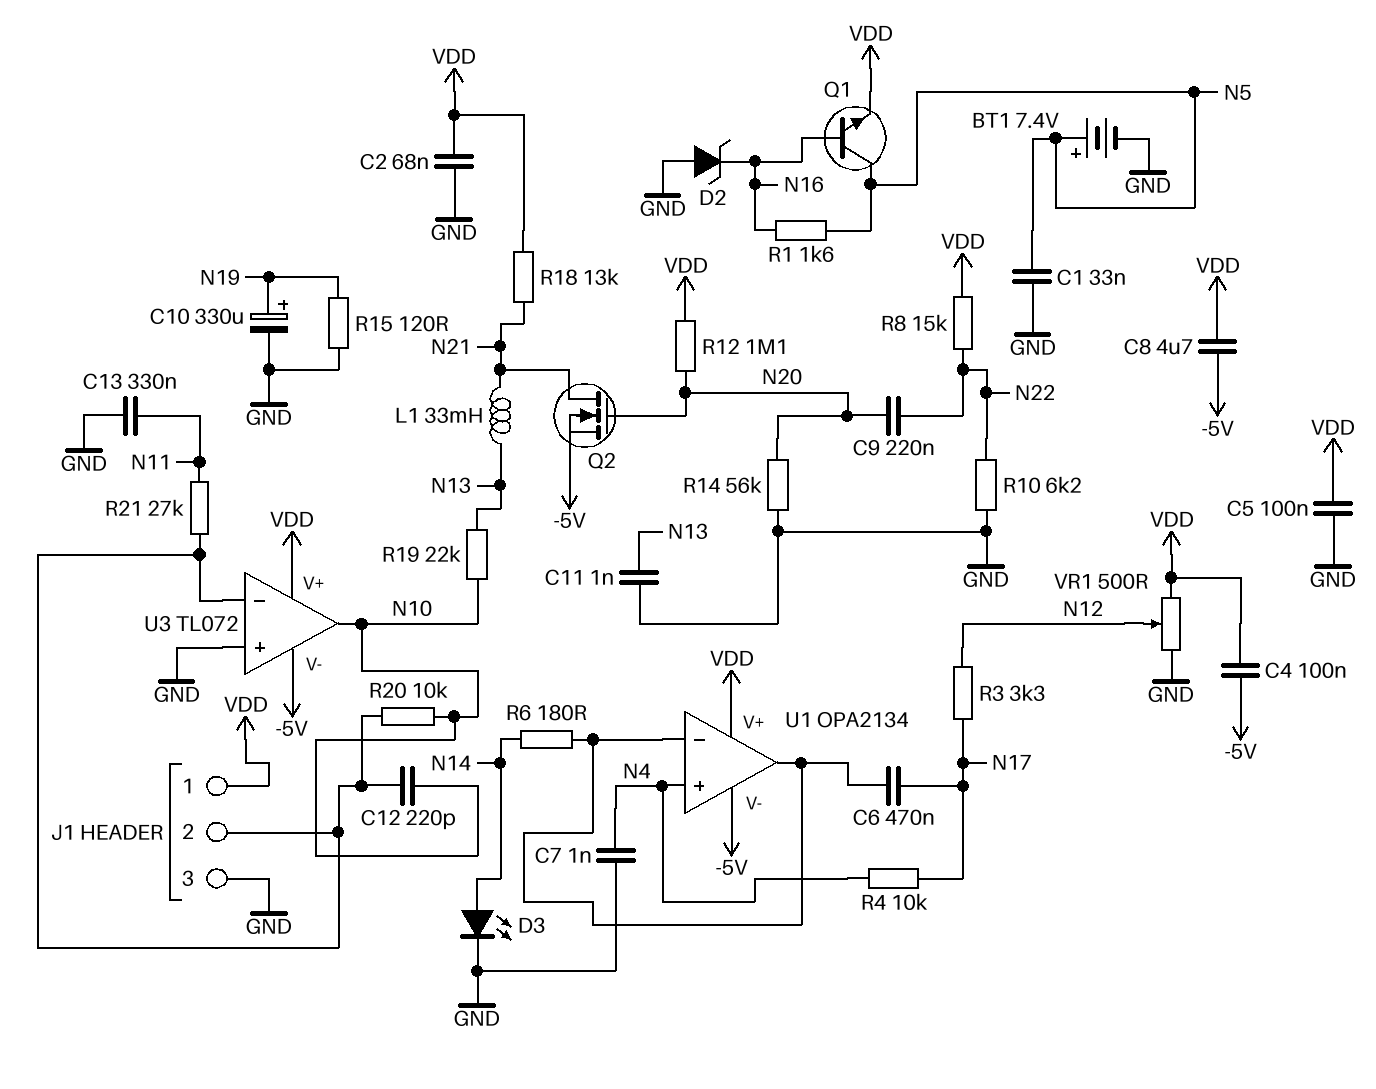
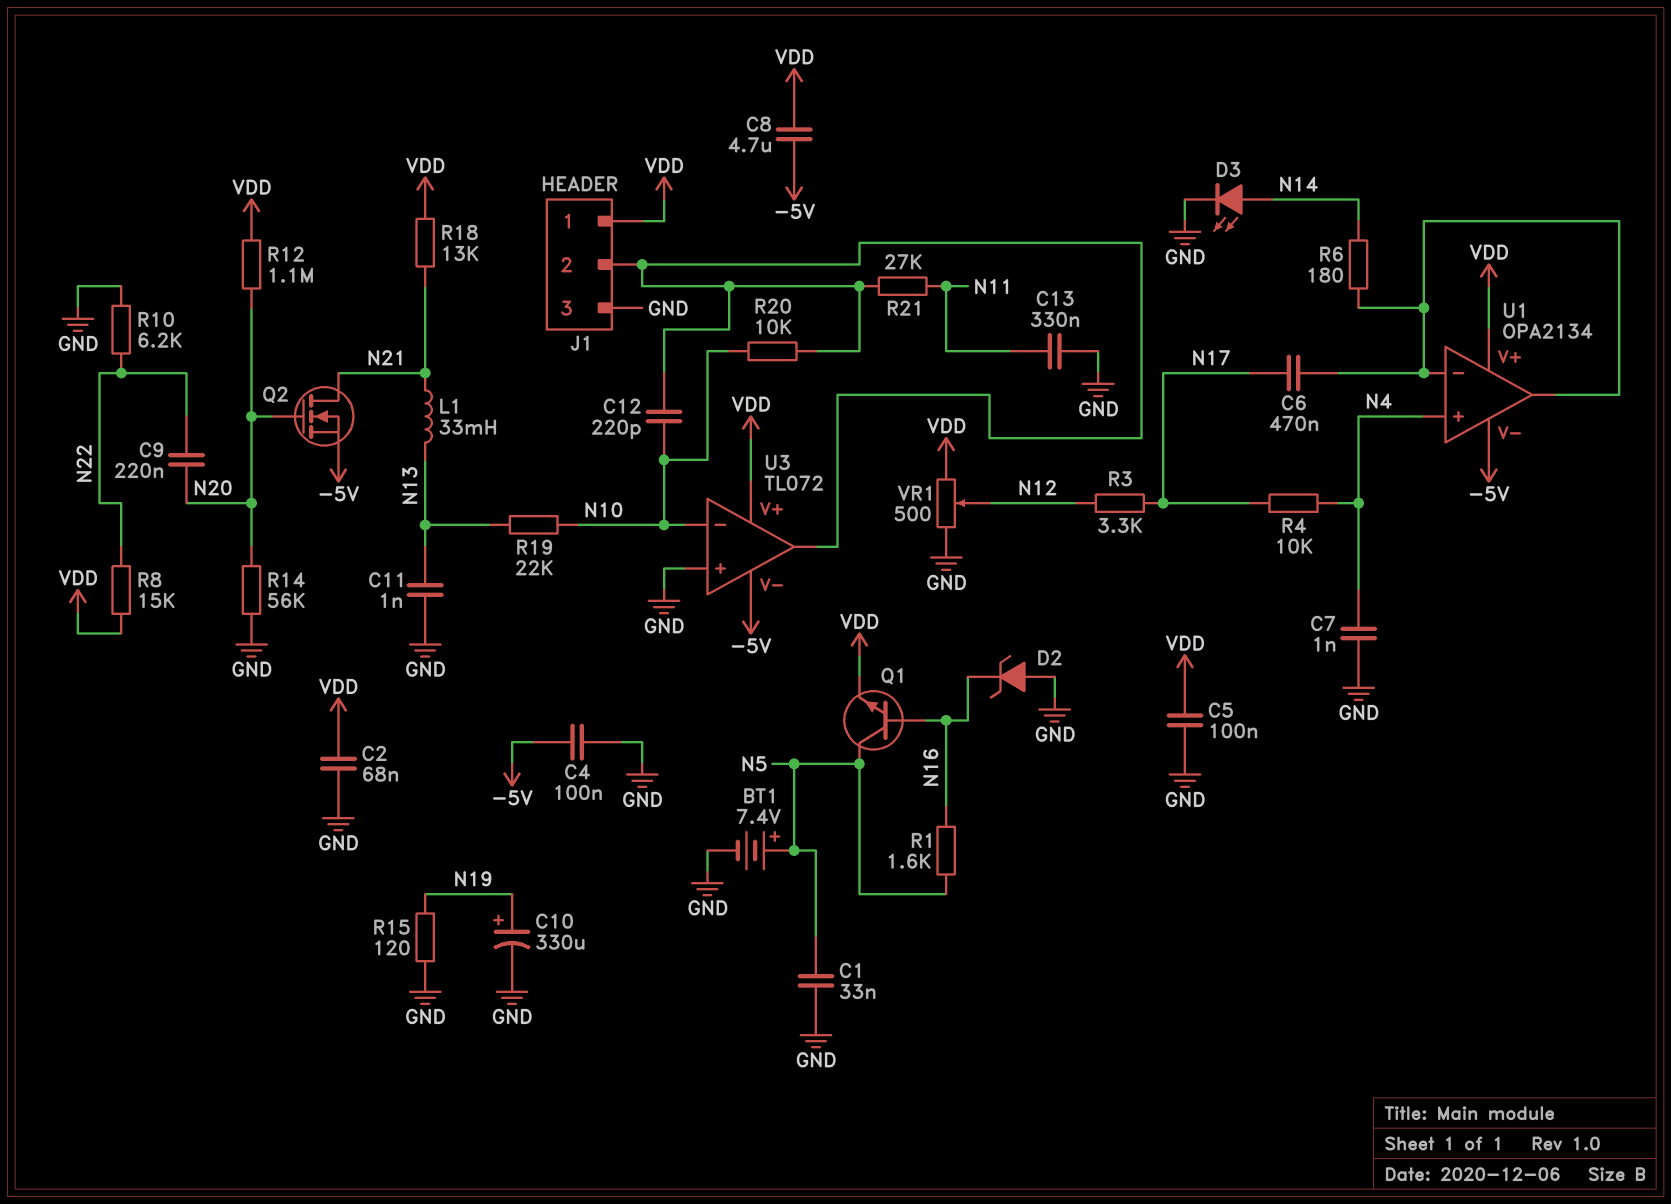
C4: 100nF (-5V, VDD) -> 100nF (-5V, GND)
U3 pin in-: J1/2 -> N10
U3 pin out: N10 -> J1/2

